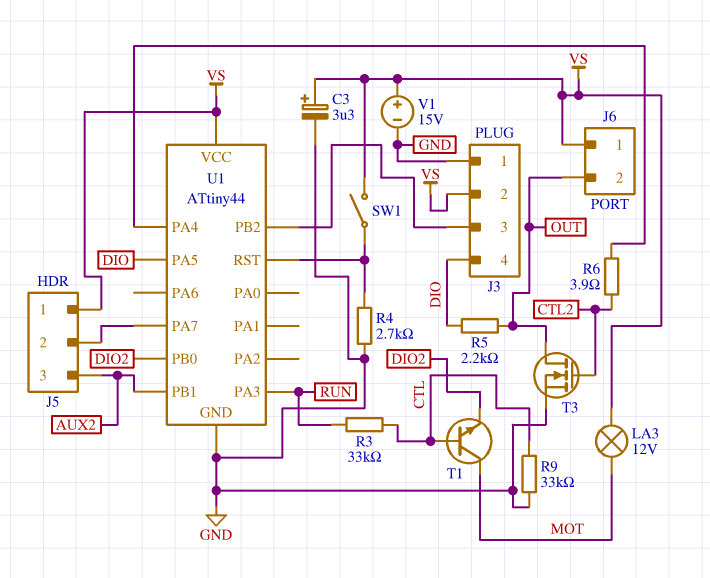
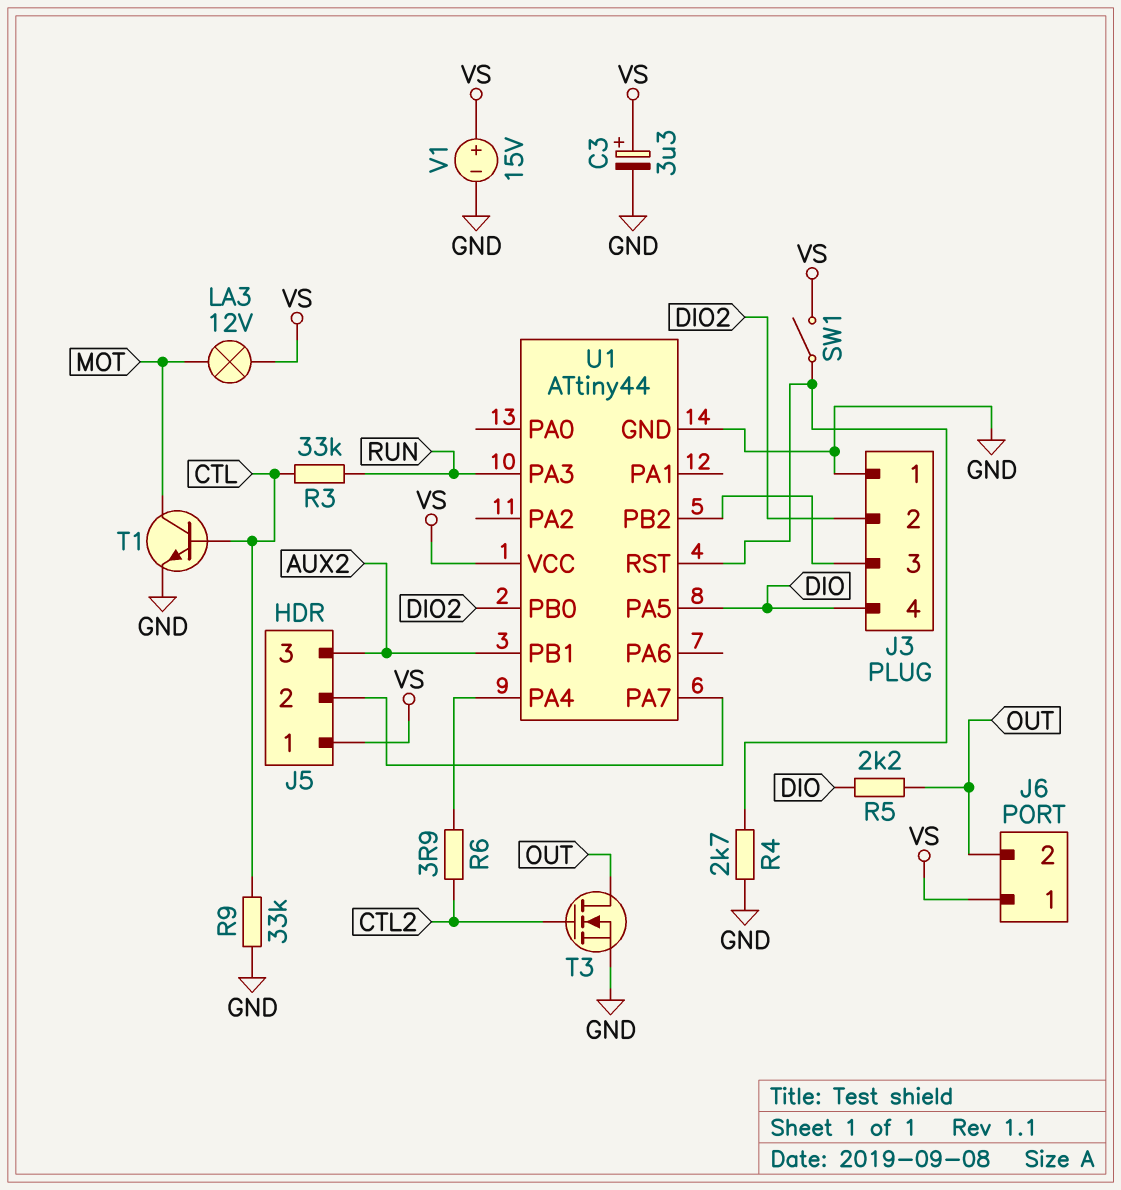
J3 pin 2: VS -> DIO2
T1: NPN (B CTL, C MOT, E DIO2) -> NPN (B CTL, C MOT, E GND)

